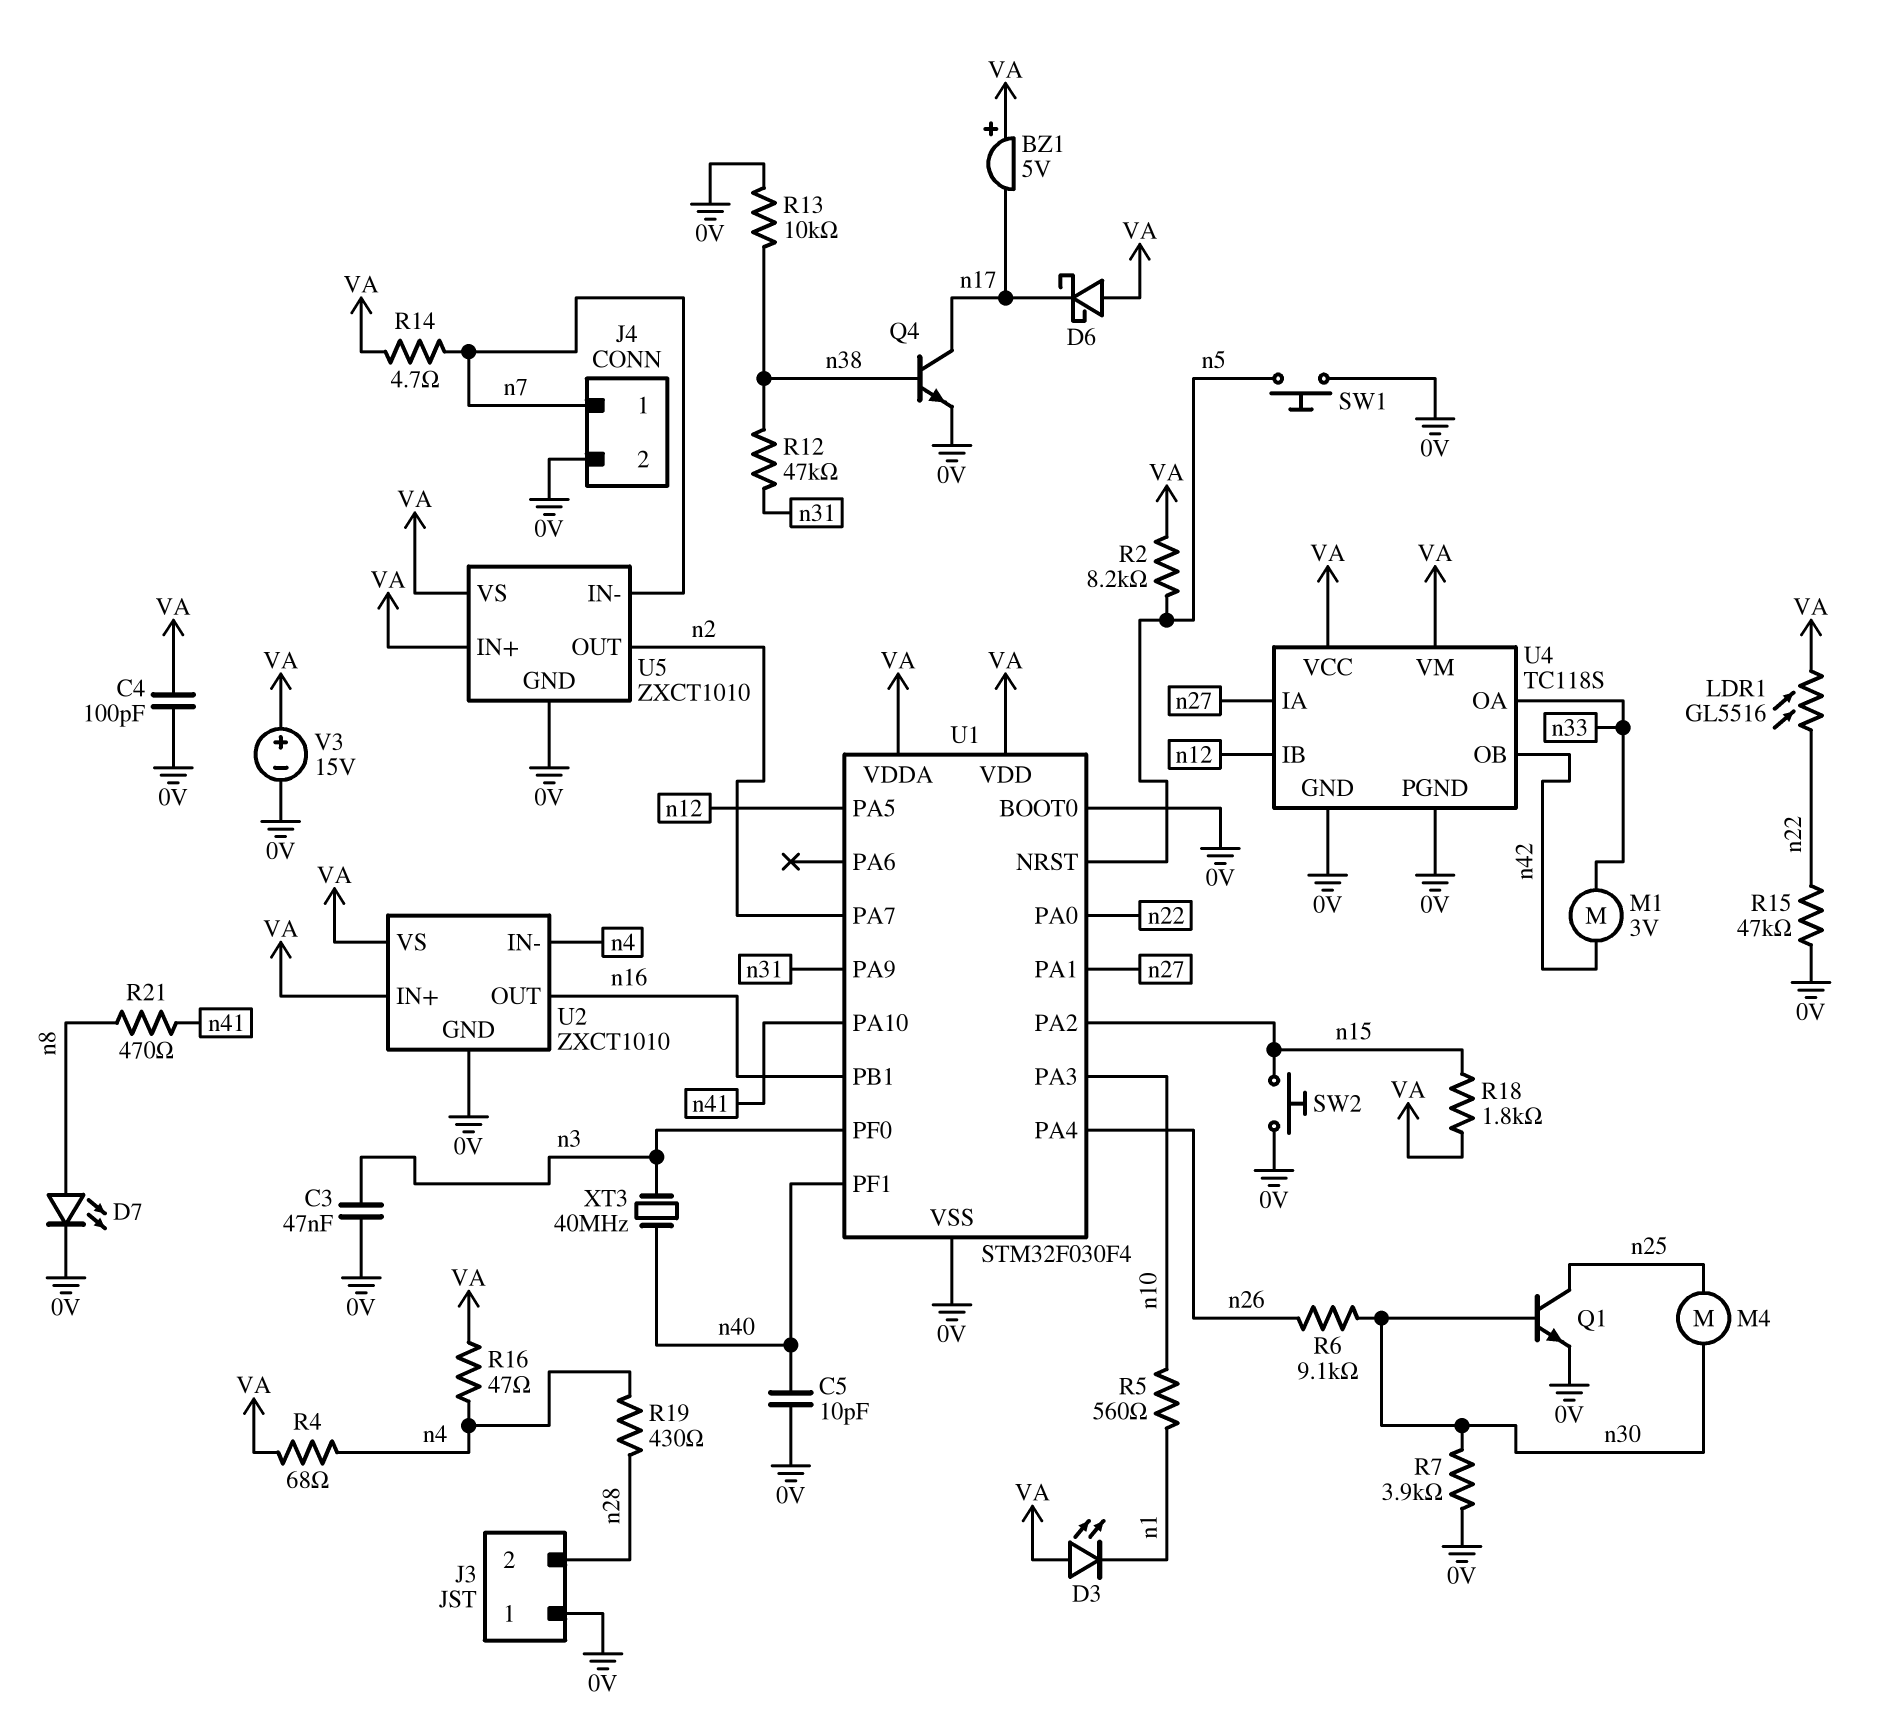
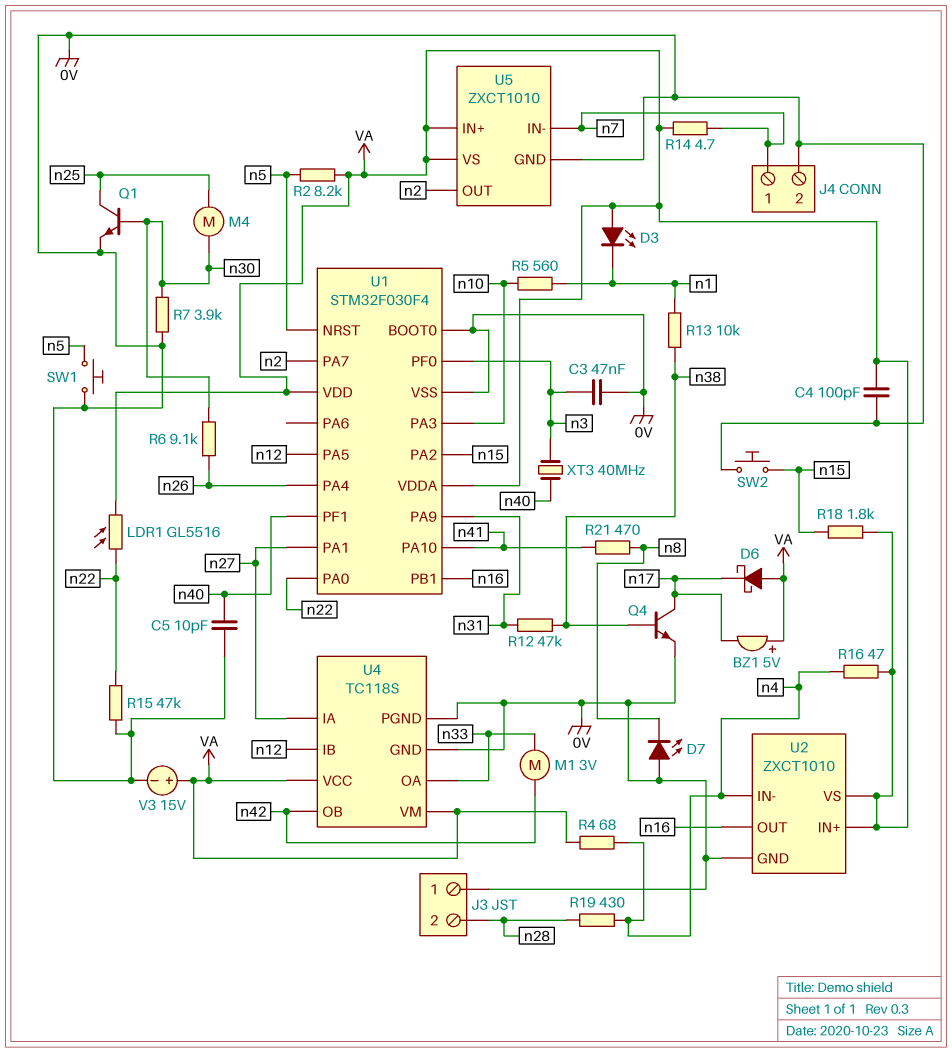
D7: LED (A n8, K 0V) -> LED (A 0V, K n8)
R13: 10k (0V, n38) -> 10k (n1, n38)

